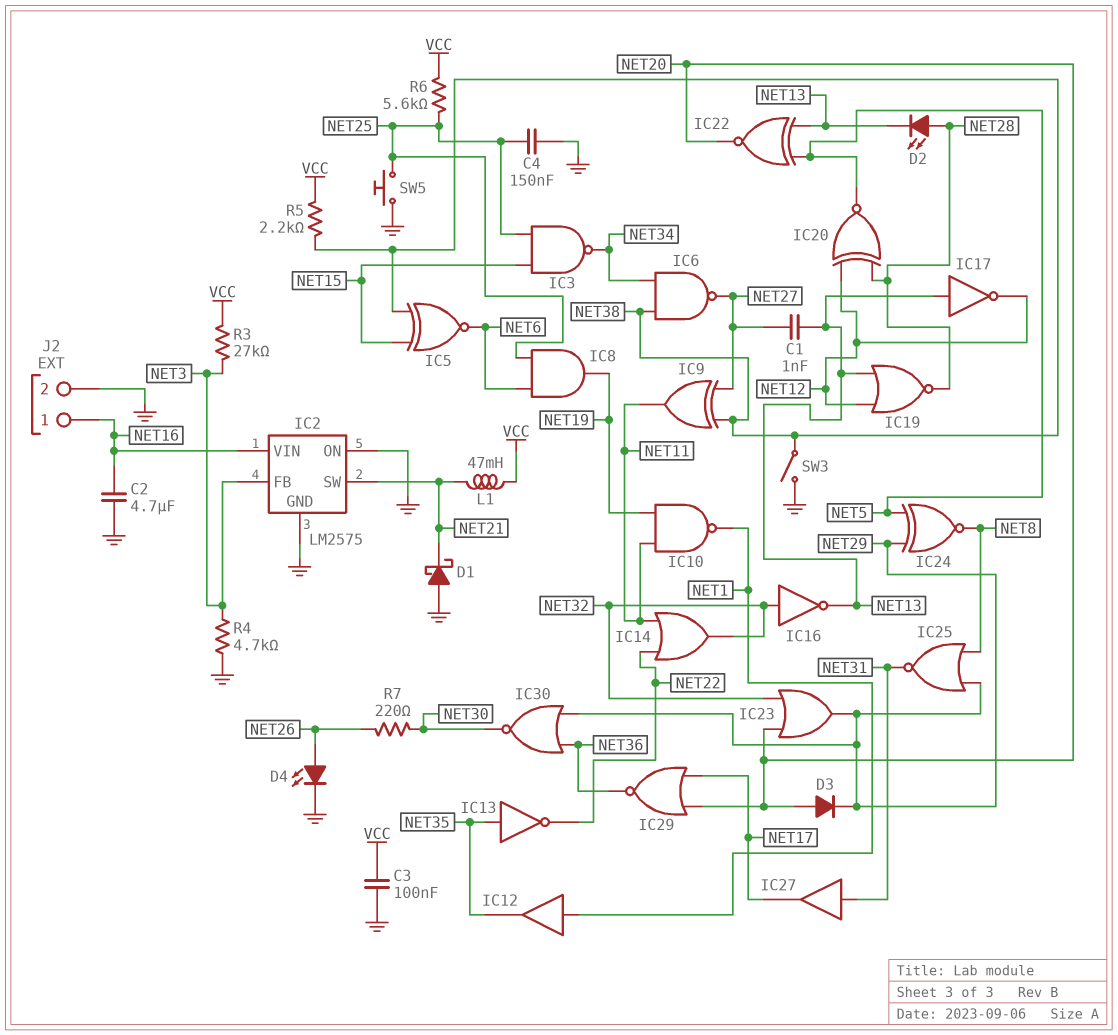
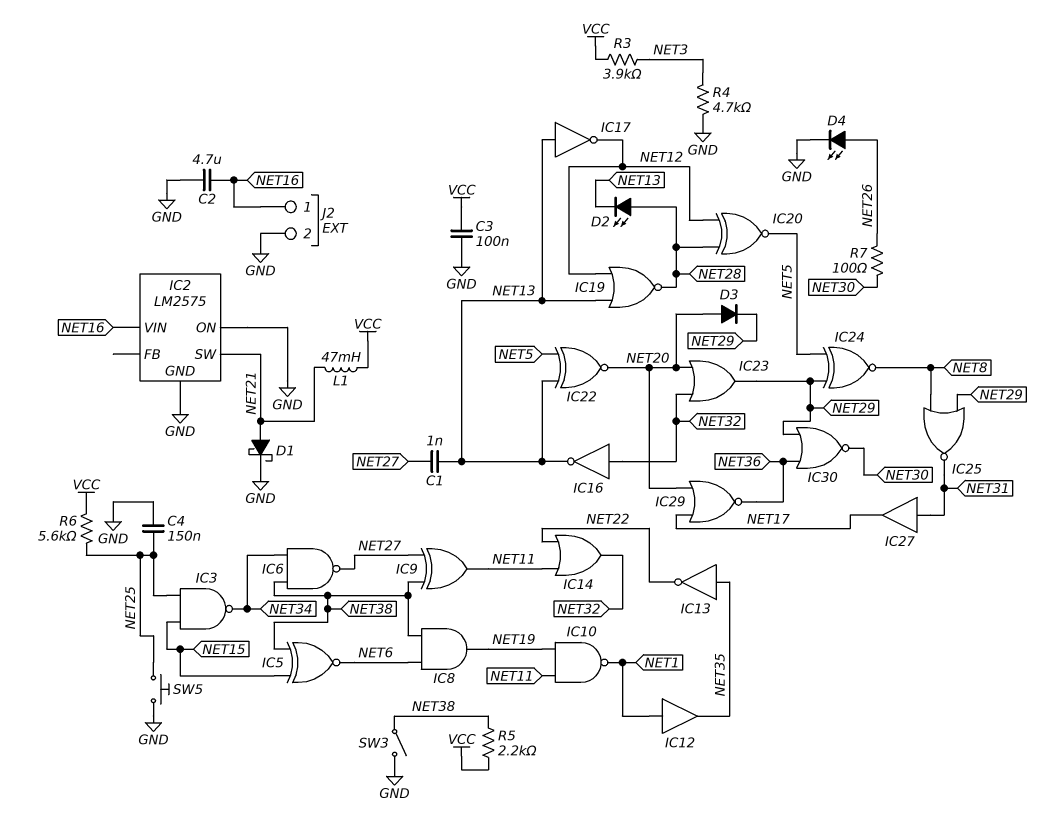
D1: schottky (A GND, K NET21) -> schottky (A NET21, K GND)
IC2 pin FB: NET3 -> none
IC8: AND (in NET6, in NET25, out NET19) -> AND (in NET6, in NET38, out NET19)
R3: 27k (NET3, VCC) -> 3.9k (NET3, VCC)
R7: 220 (NET26, NET30) -> 100 (NET26, NET30)

